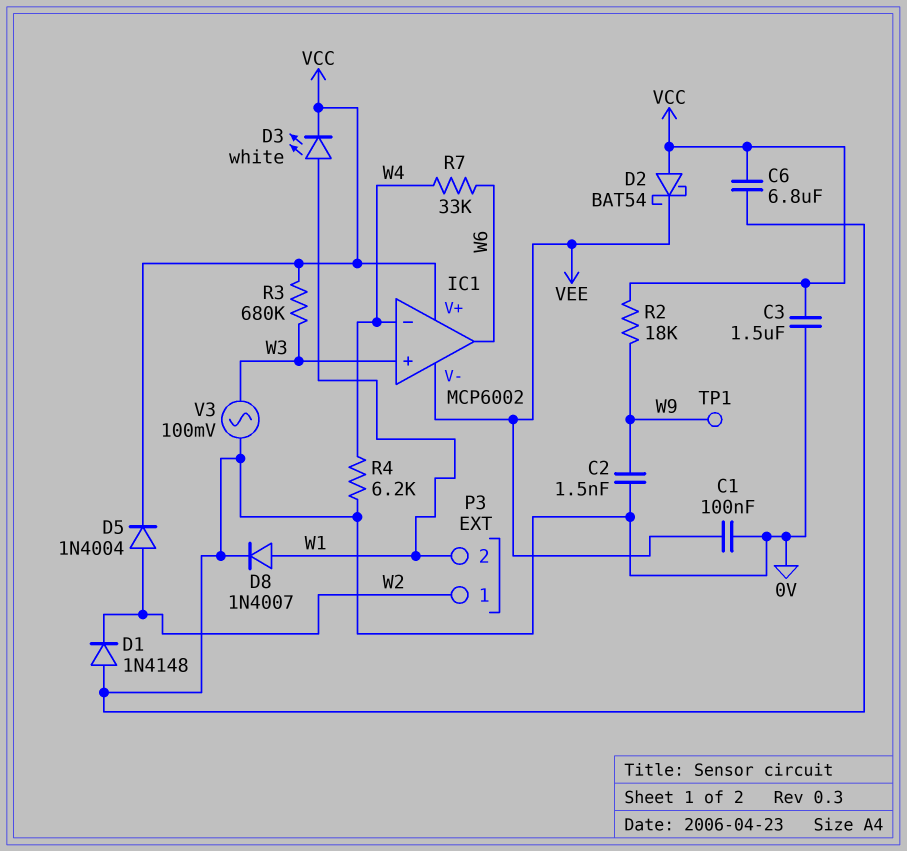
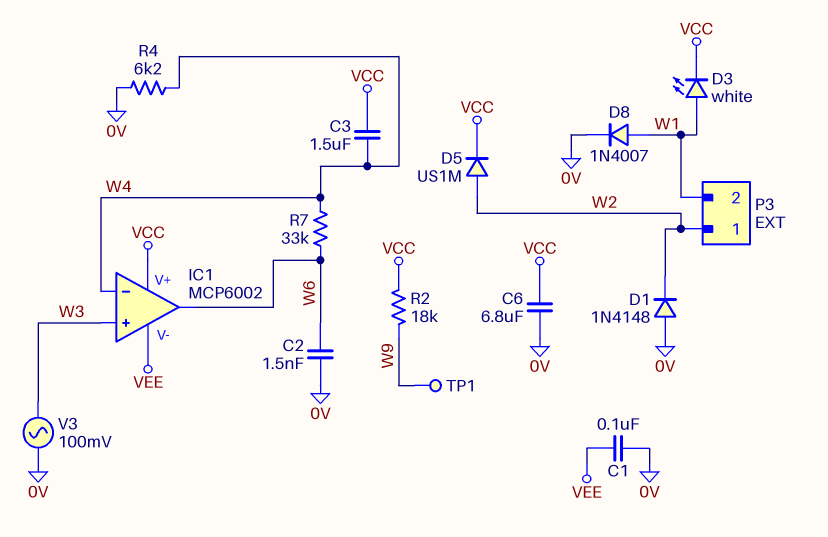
C2: 1.5nF (0V, W9) -> 1.5nF (0V, W6)
C3: 1.5uF (0V, VCC) -> 1.5uF (VCC, W4)
D2: schottky BAT54 (A VCC, K VEE) -> none
D5: diode 1N4004 (A W2, K VCC) -> diode US1M (A W2, K VCC)
R3: 680k (VCC, W3) -> none

